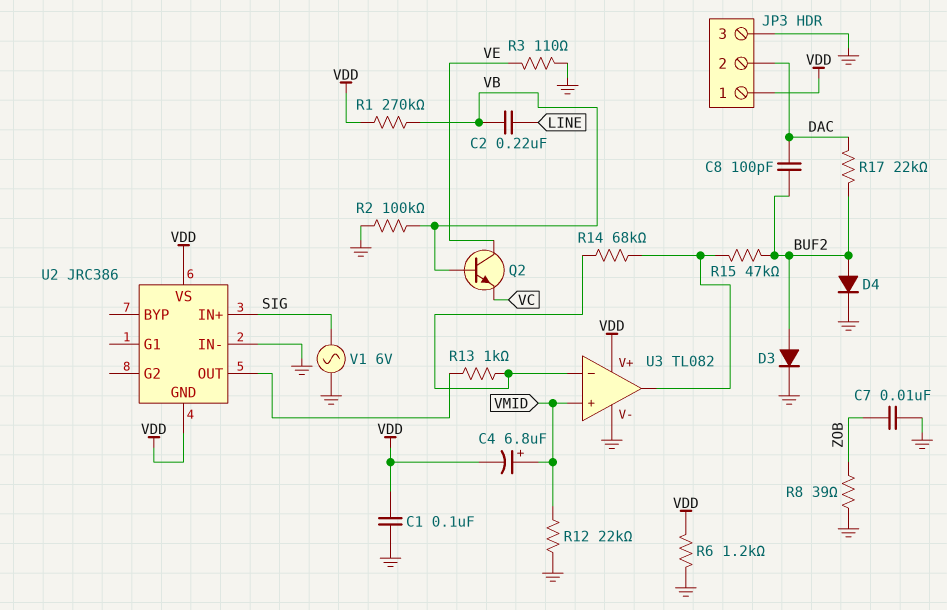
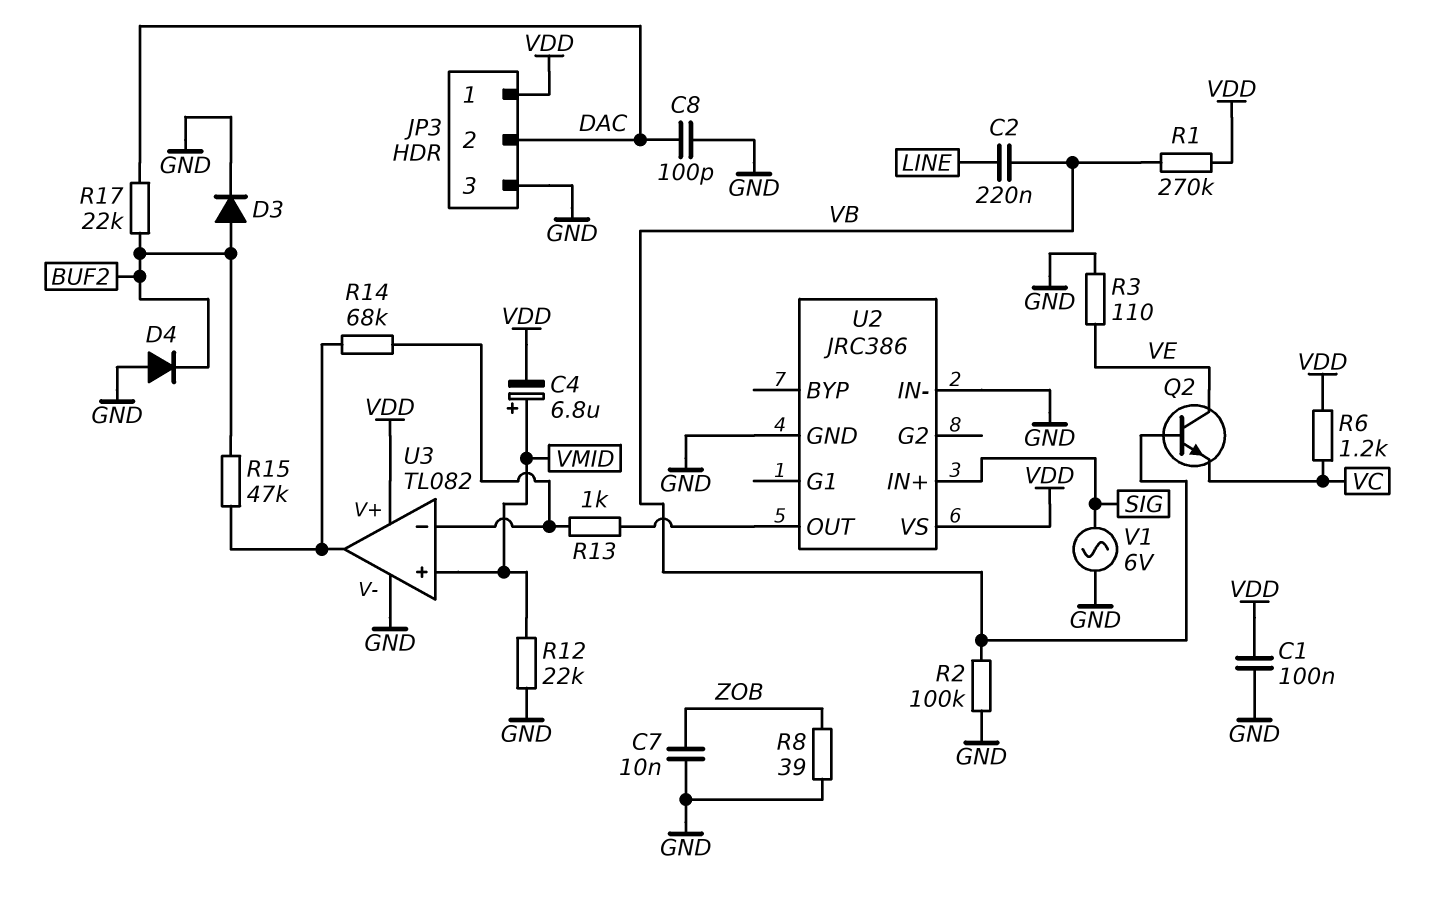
C8: 100pF (BUF2, DAC) -> 100pF (DAC, GND)
D4: diode (A BUF2, K GND) -> diode (A GND, K BUF2)
R6: 1.2k (GND, VDD) -> 1.2k (VC, VDD)
U2 pin GND: VDD -> GND

